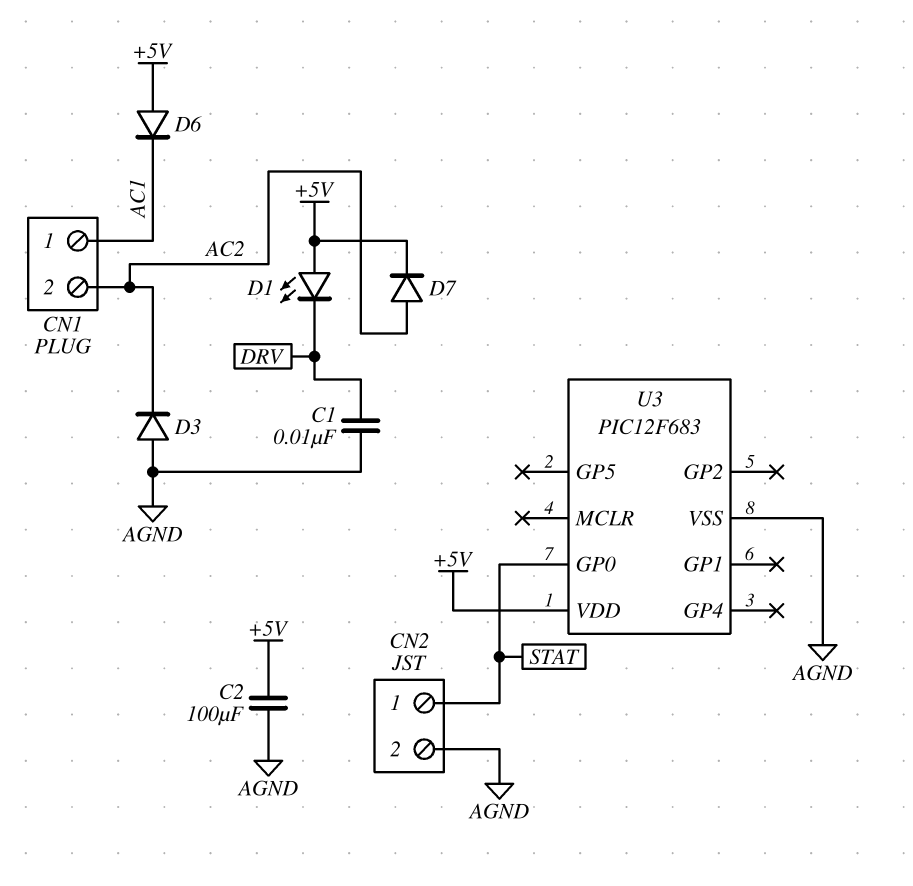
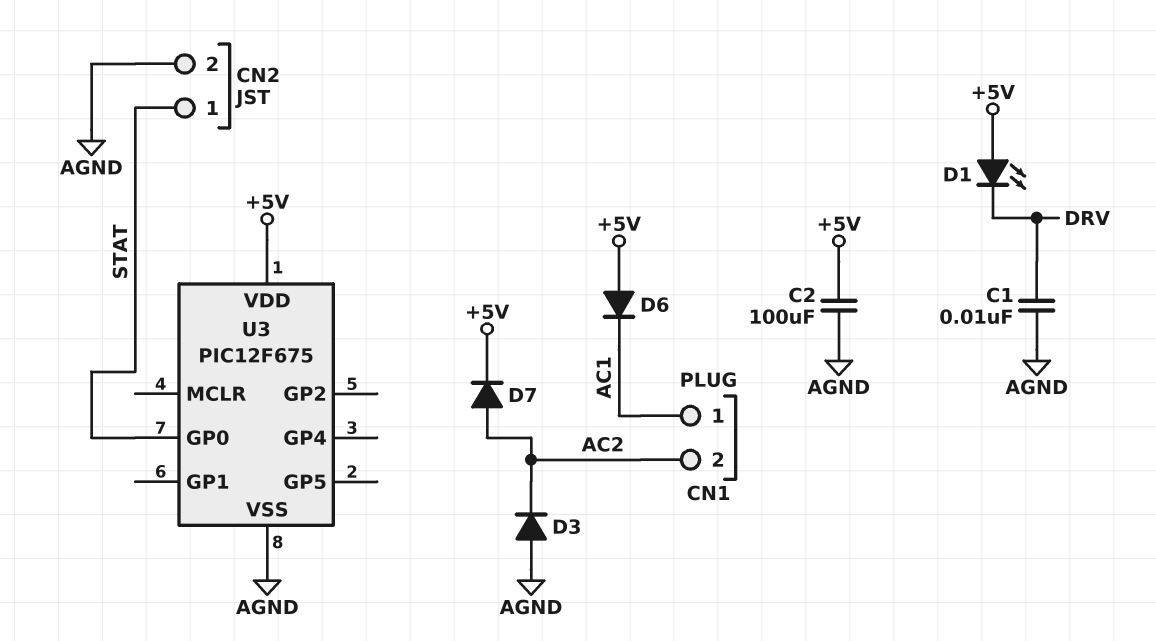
U3: PIC12F683 -> PIC12F675

